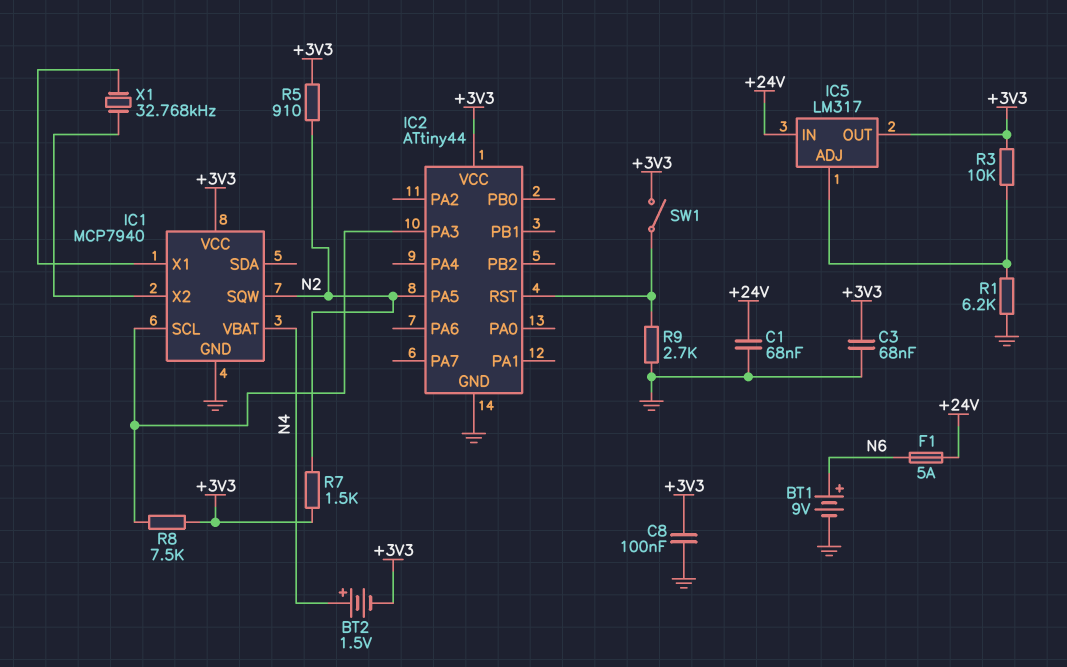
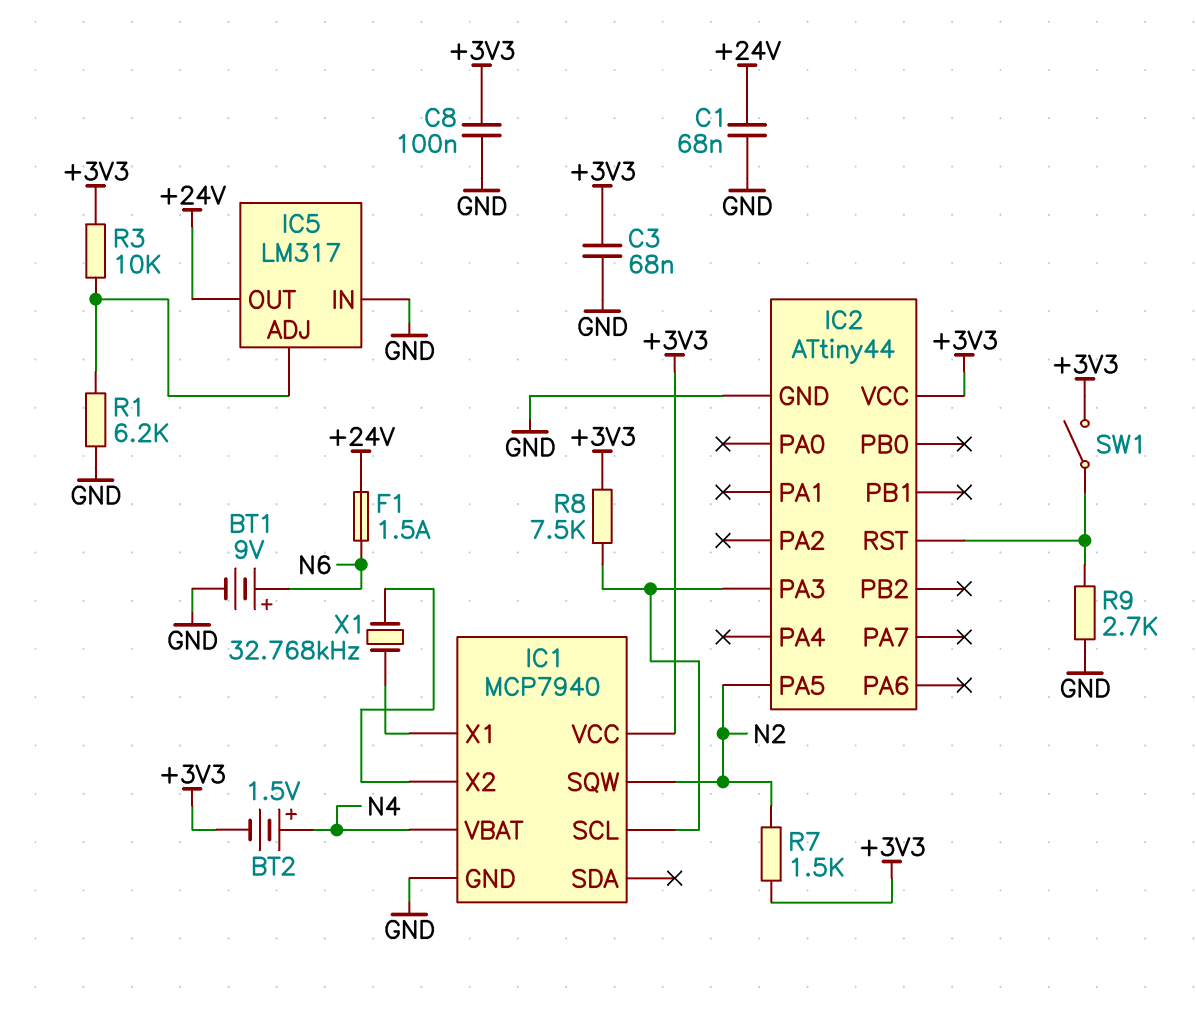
F1: 5A (+24V, N6) -> 1.5A (+24V, N6)
IC5 pin IN: +24V -> GND
IC5 pin OUT: +3V3 -> +24V
R5: 910 (+3V3, N2) -> none

